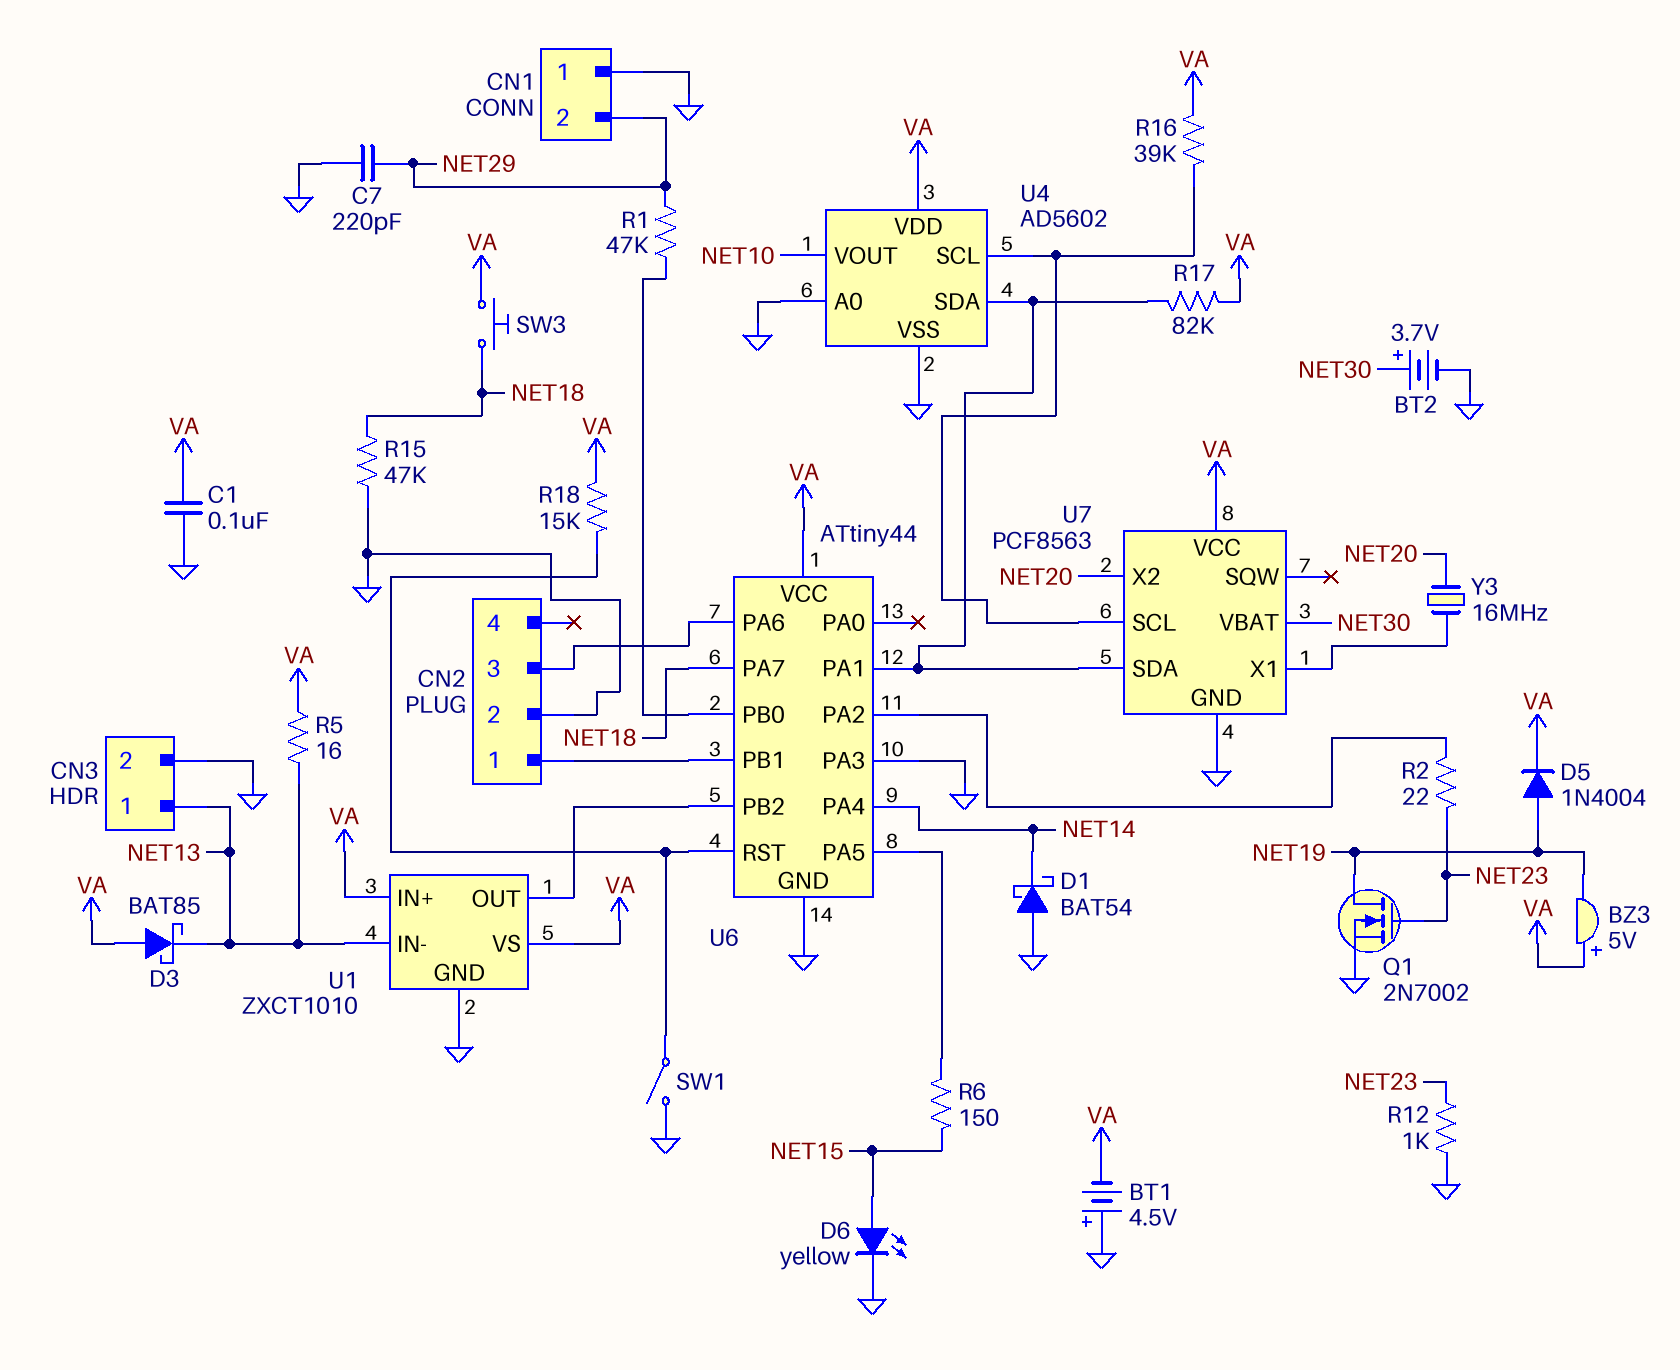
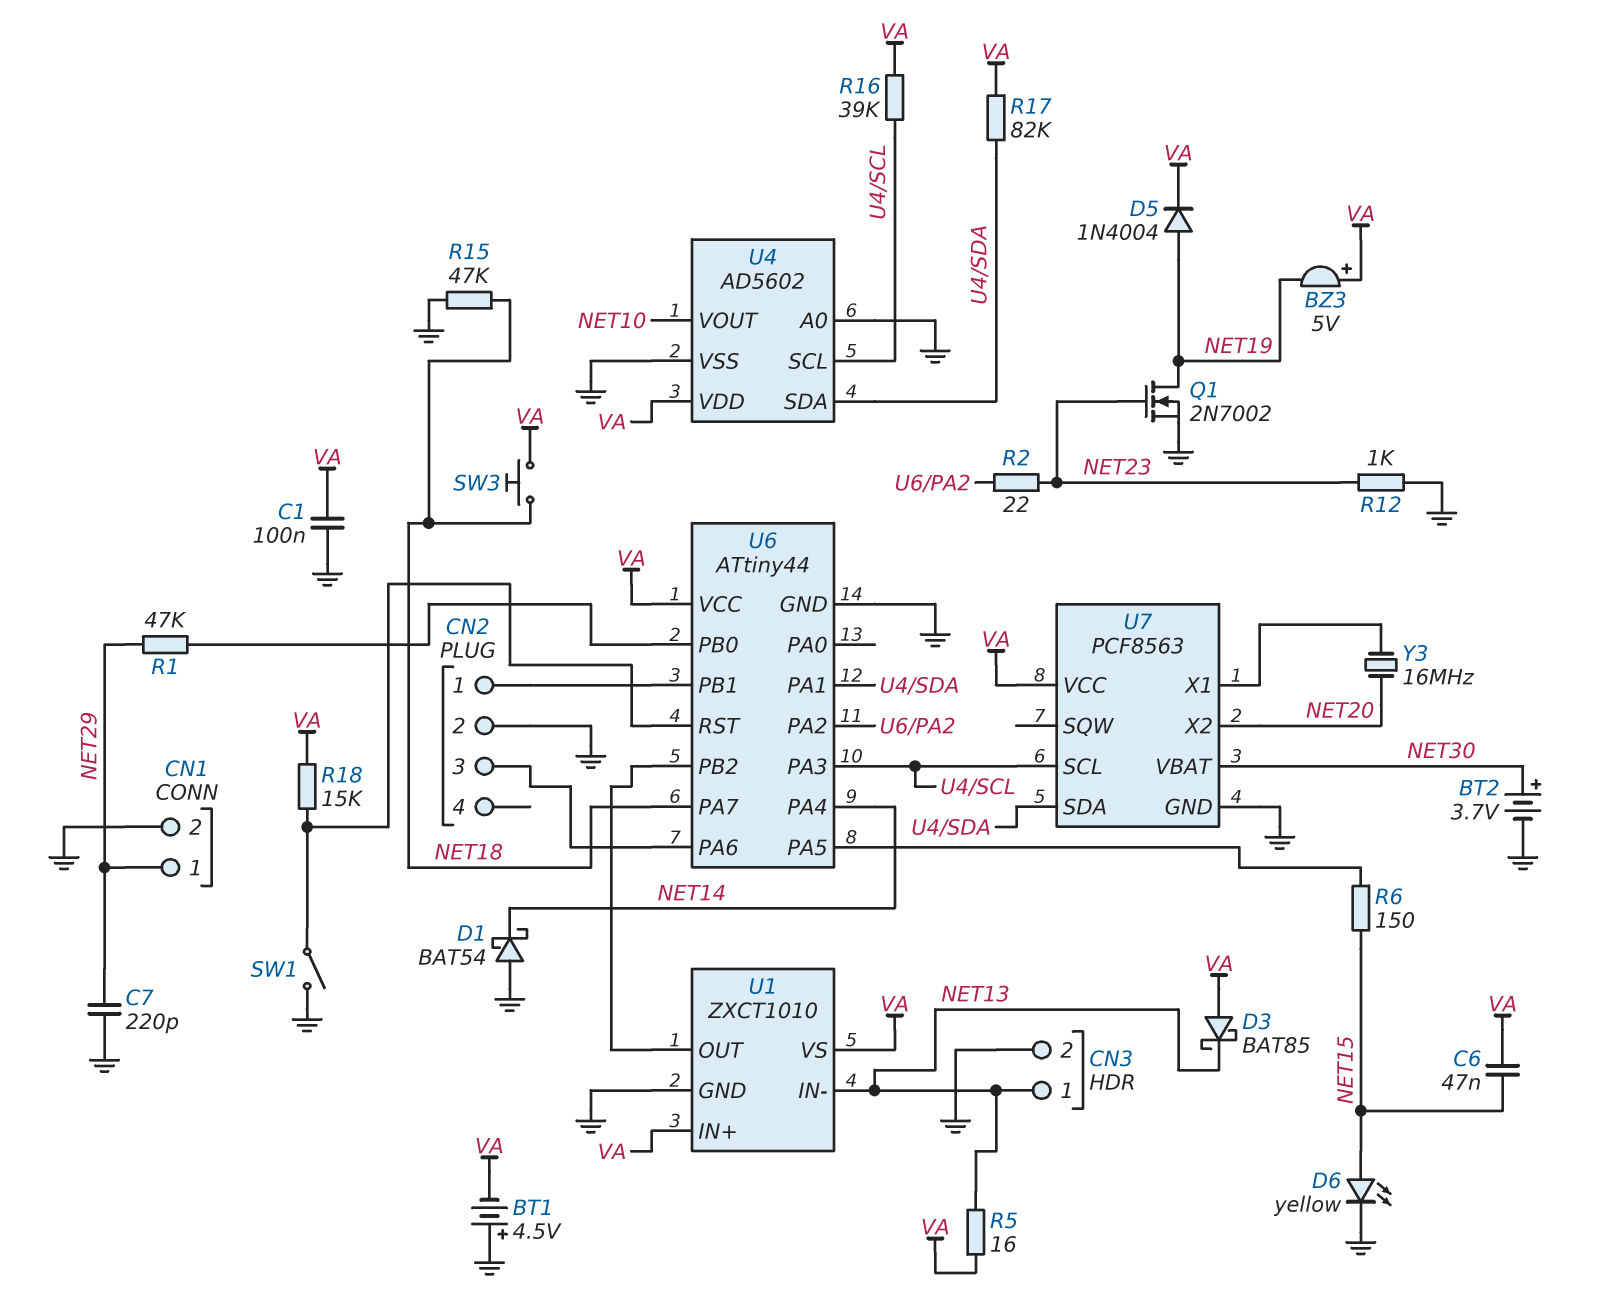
C6: none -> 47nF (NET15, VA)
CN1 pin 1: GND -> NET29
CN1 pin 2: NET29 -> GND
U6 pin PA3: GND -> U4/SCL

